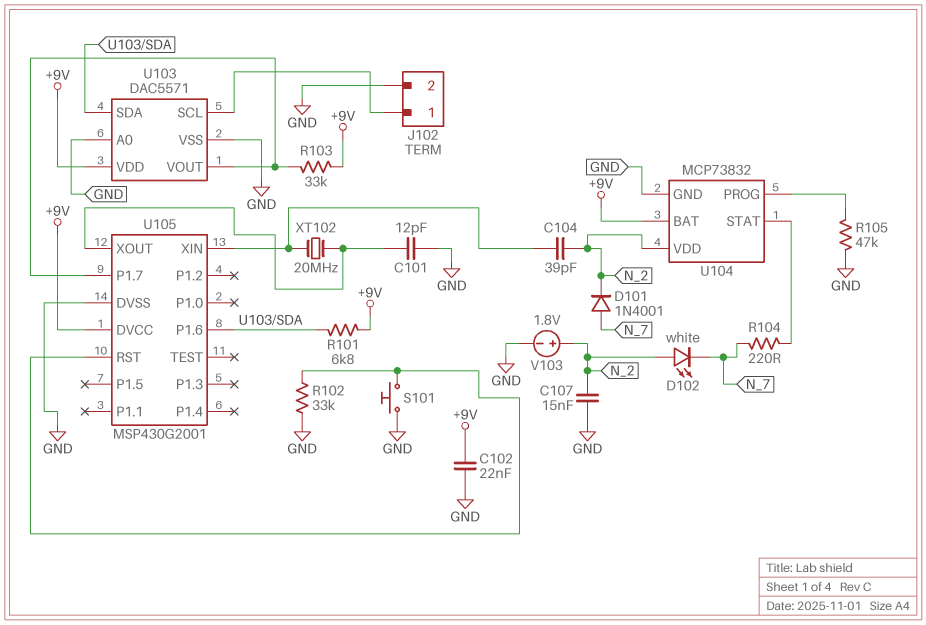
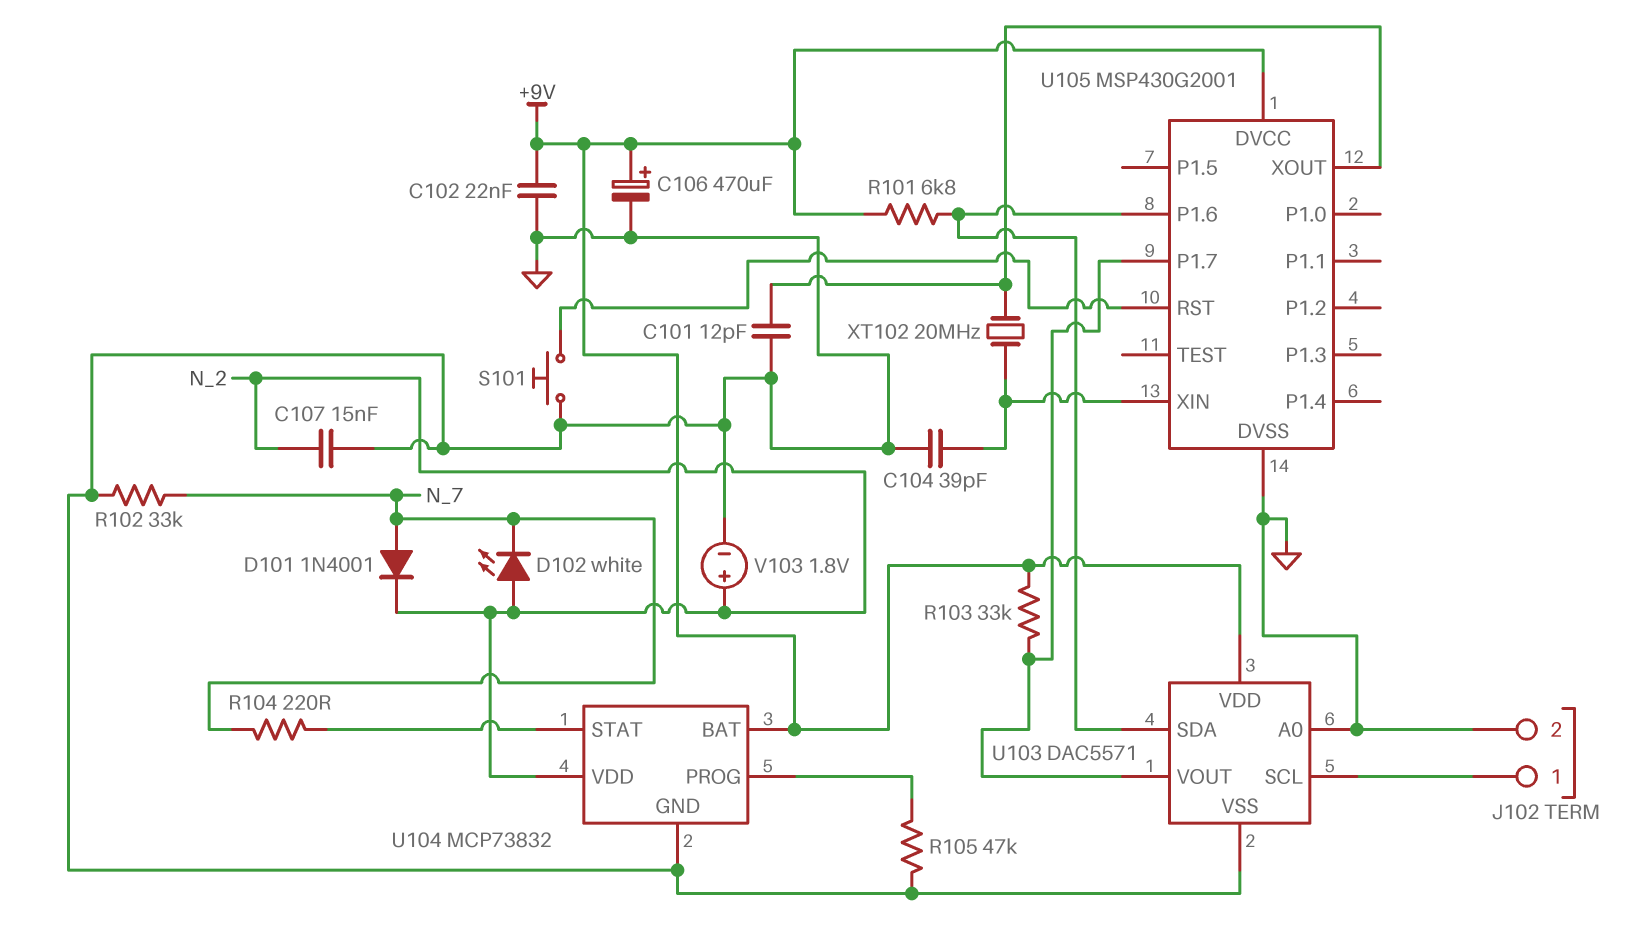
C104: 39pF (N_2, U105/XIN) -> 39pF (GND, U105/XIN)
C106: none -> 470uF (plus +9V, minus GND)
R102: 33k (GND, U105/RST) -> 33k (GND, N_7)

